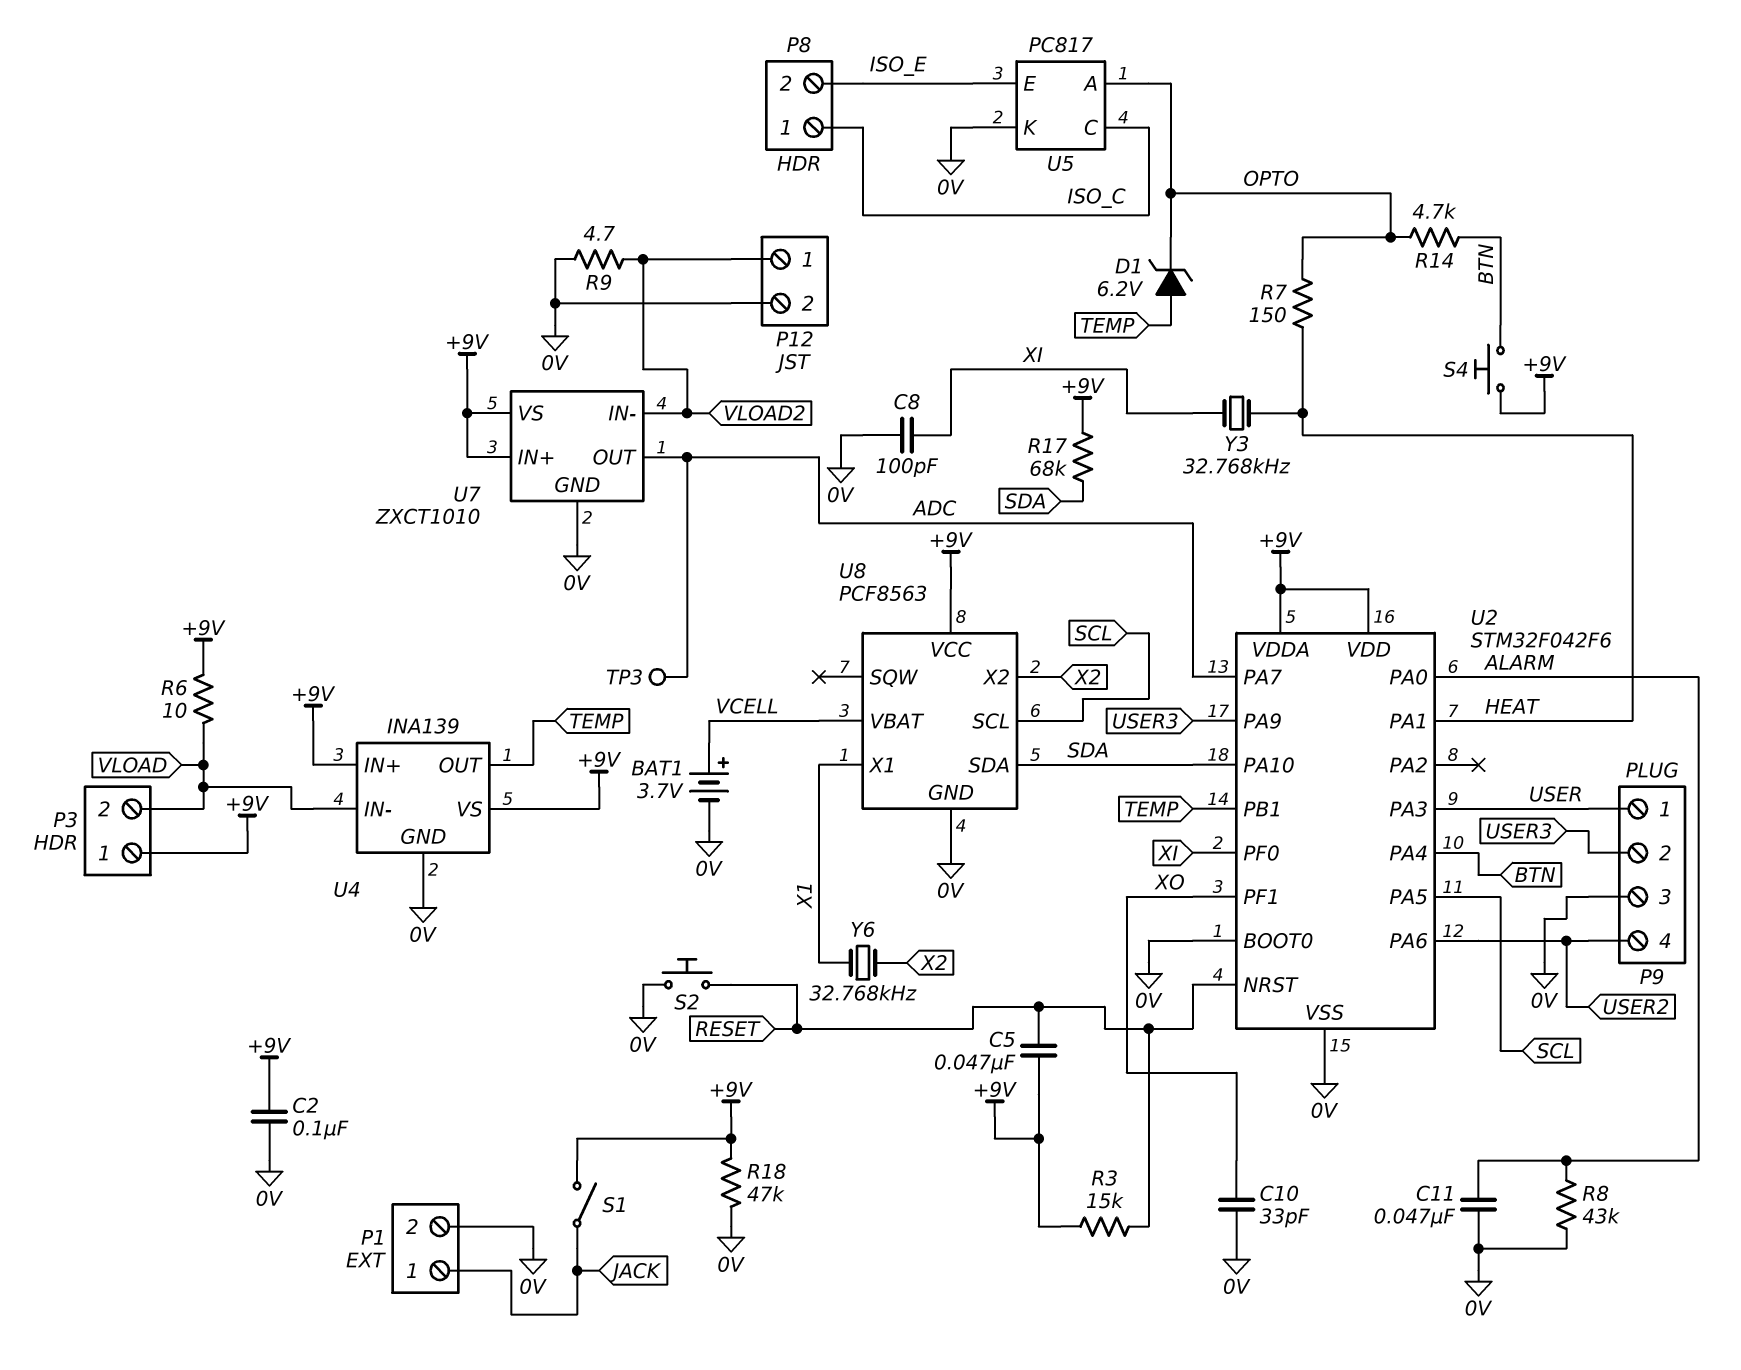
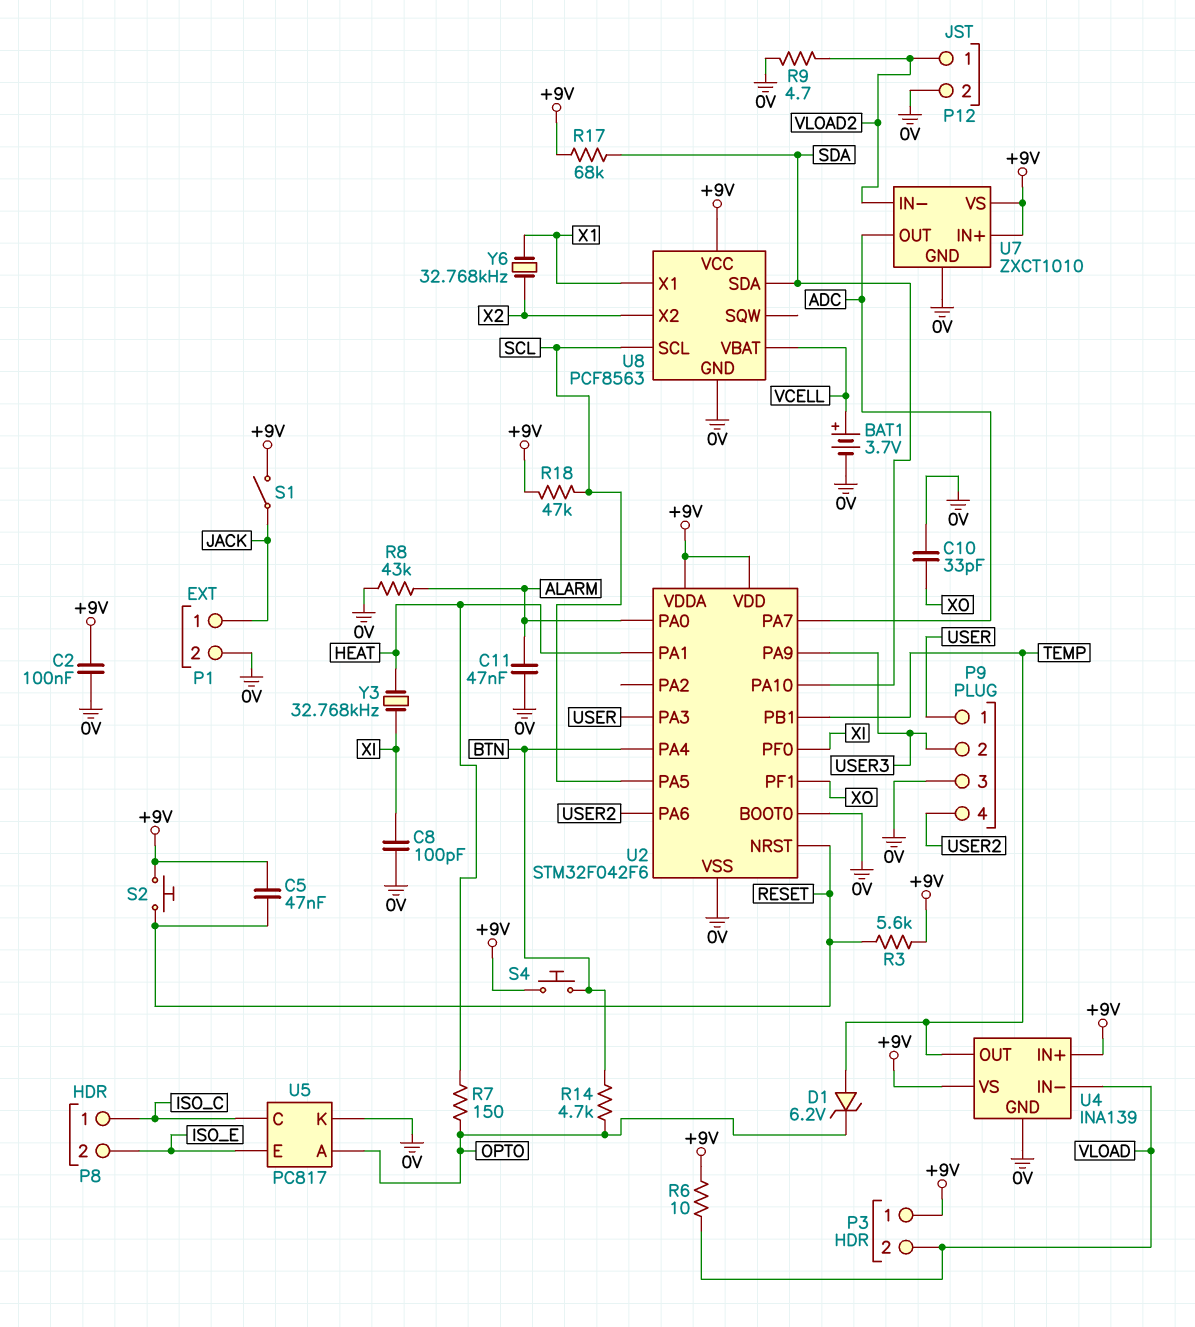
R3: 15k (+9V, RESET) -> 5.6k (+9V, RESET)
R18: 47k (+9V, 0V) -> 47k (+9V, SCL)
S2: button (0V, RESET) -> button (+9V, RESET)
TP3: test point (ADC) -> none

